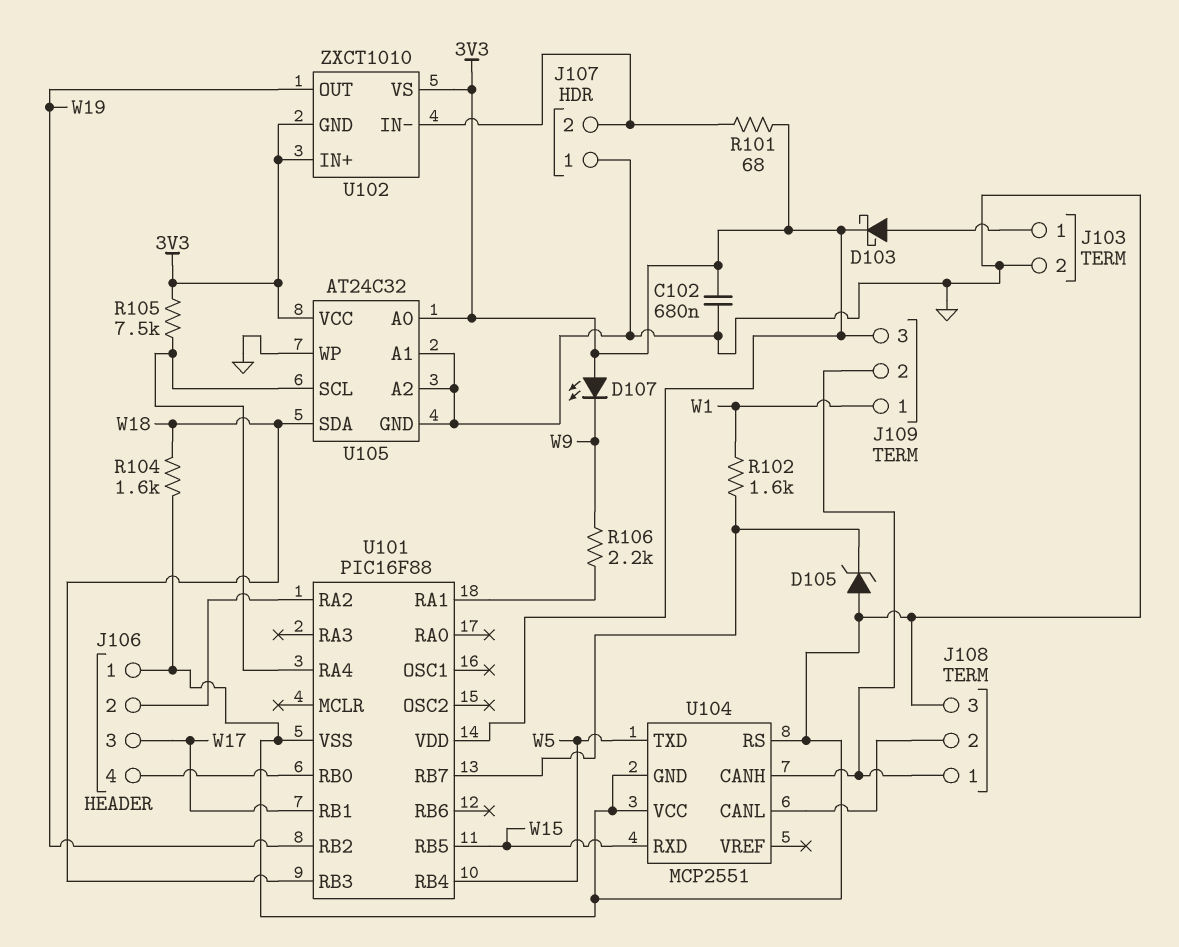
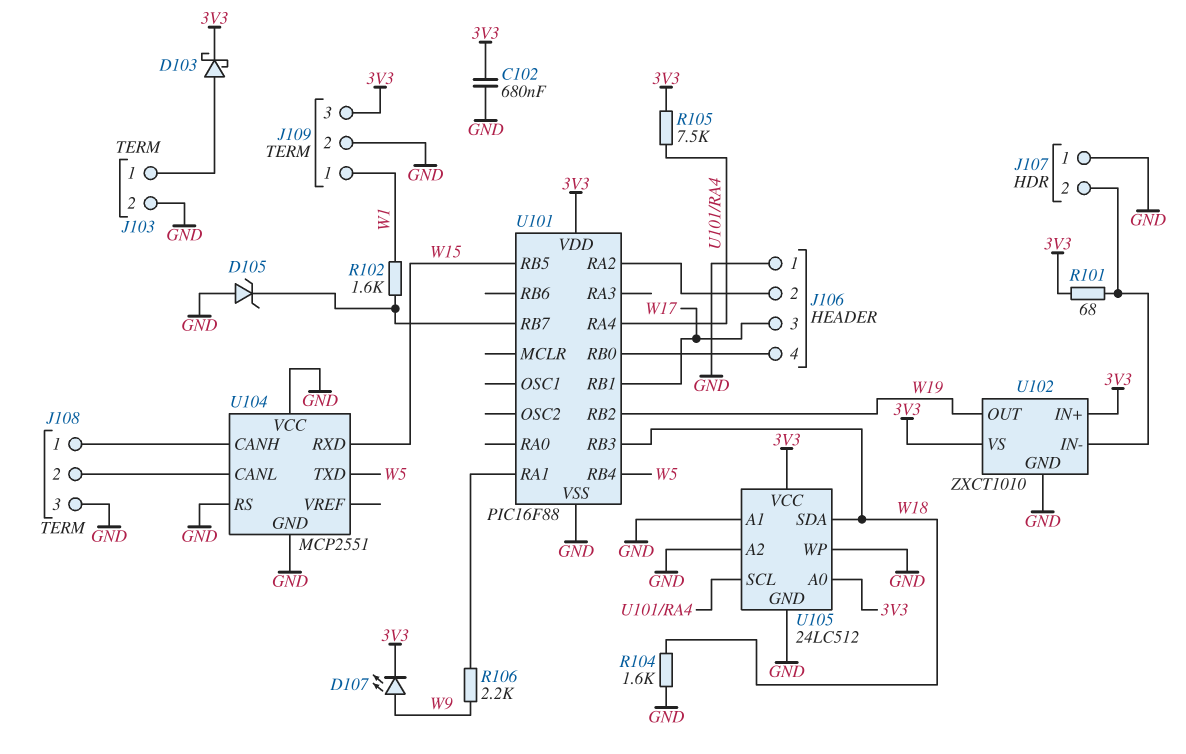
D107: LED (A 3V3, K W9) -> LED (A W9, K 3V3)
J109 pin 2: J108/1 -> GND
U102 pin GND: 3V3 -> GND
U105: AT24C32 -> 24LC512

